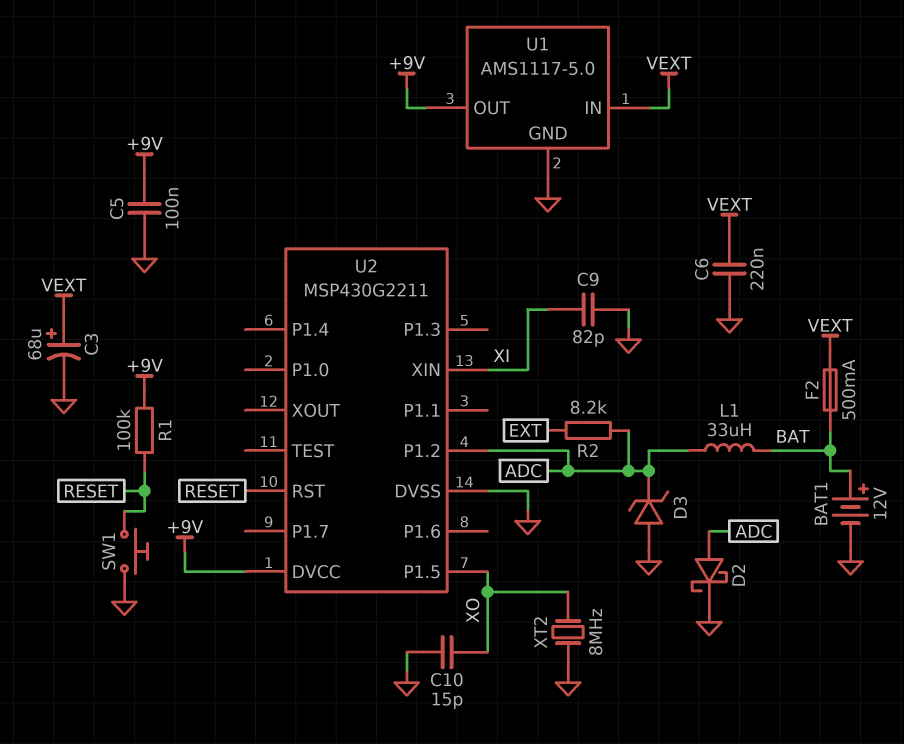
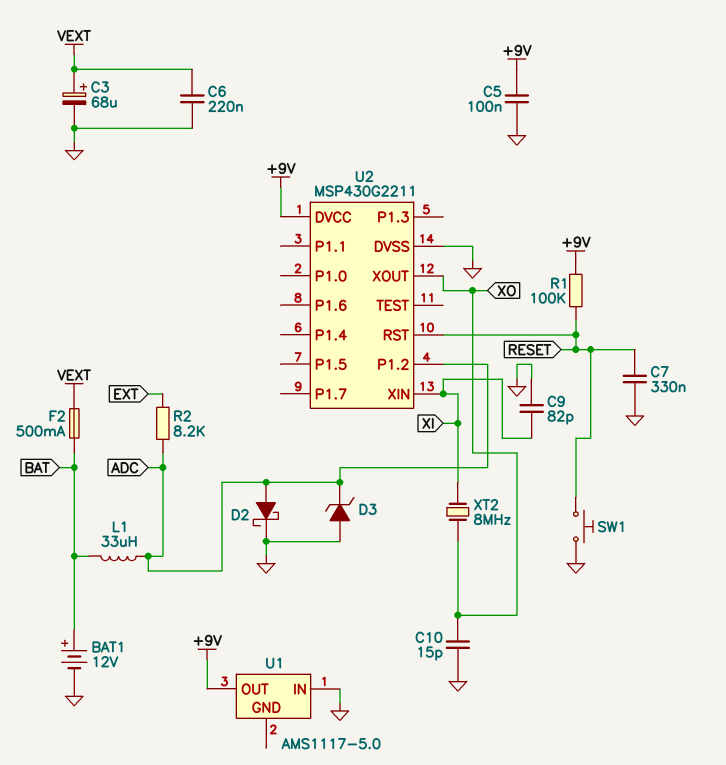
C7: none -> 330nF (GND, RESET)
U1 pin GND: GND -> none
U1 pin IN: VEXT -> GND
U2 pin P1.5: XO -> none
U2 pin XOUT: none -> XO
XT2: 8MHz (GND, XO) -> 8MHz (XI, XO)

